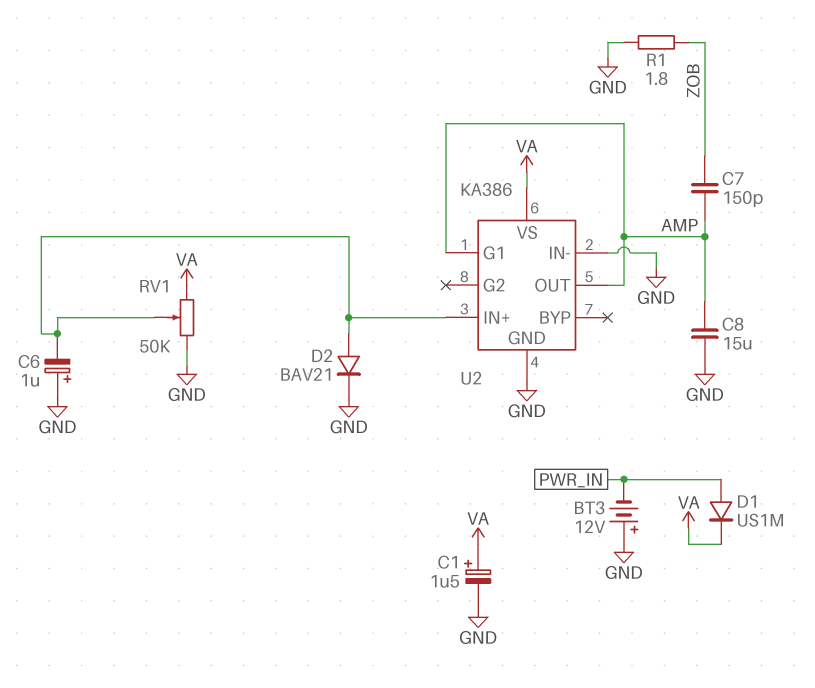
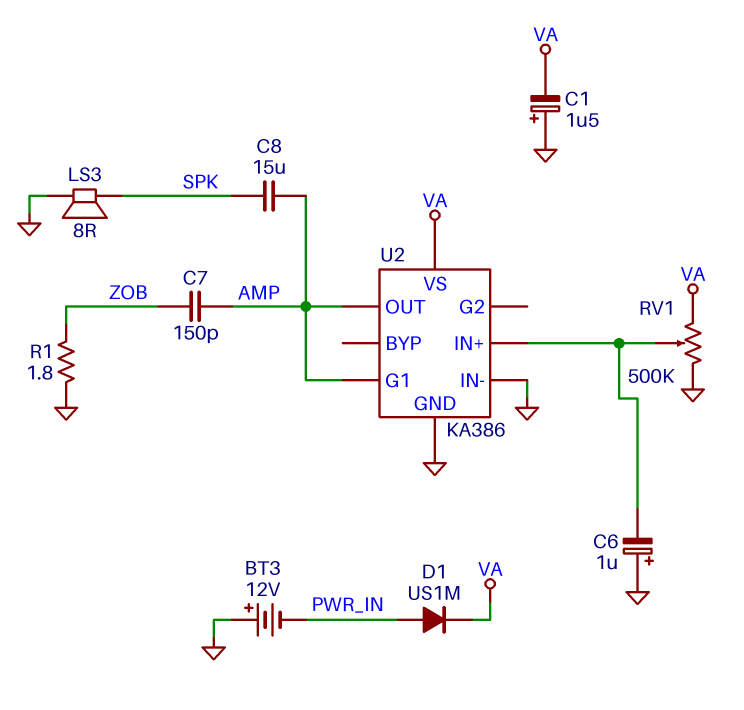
C1: 1.5uF (plus VA, minus GND) -> 1.5uF (plus GND, minus VA)
C8: 15uF (AMP, GND) -> 15uF (AMP, SPK)
D2: diode BAV21 (A U2/IN+, K GND) -> none
LS3: none -> speaker 8R (GND, SPK)
RV1: 50k (GND, VA, wiper U2/IN+) -> 500k (GND, VA, wiper U2/IN+)

